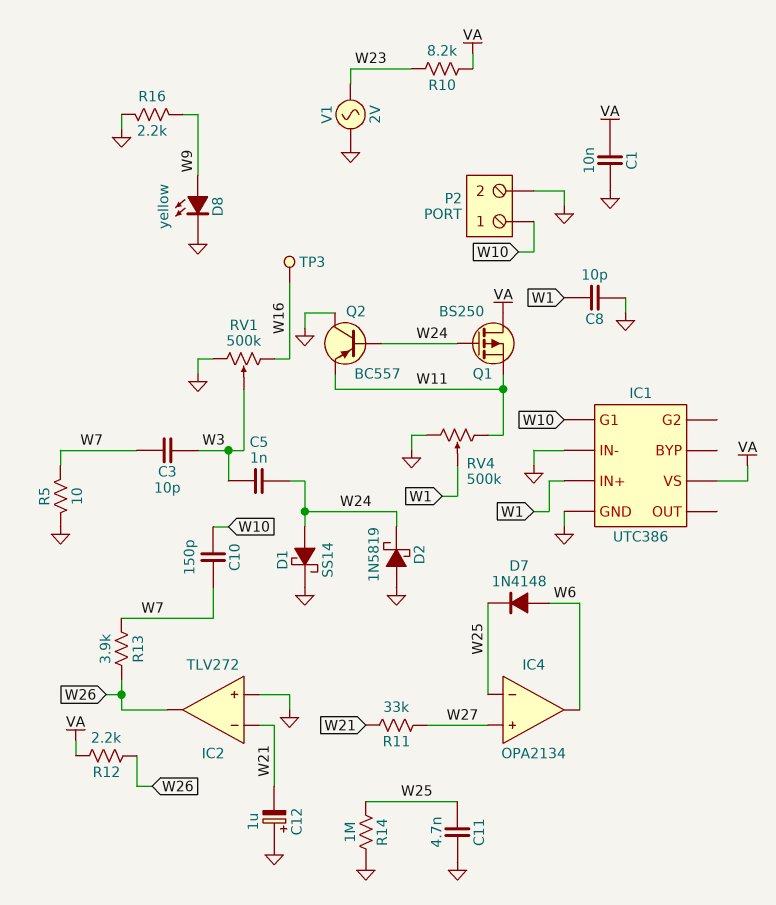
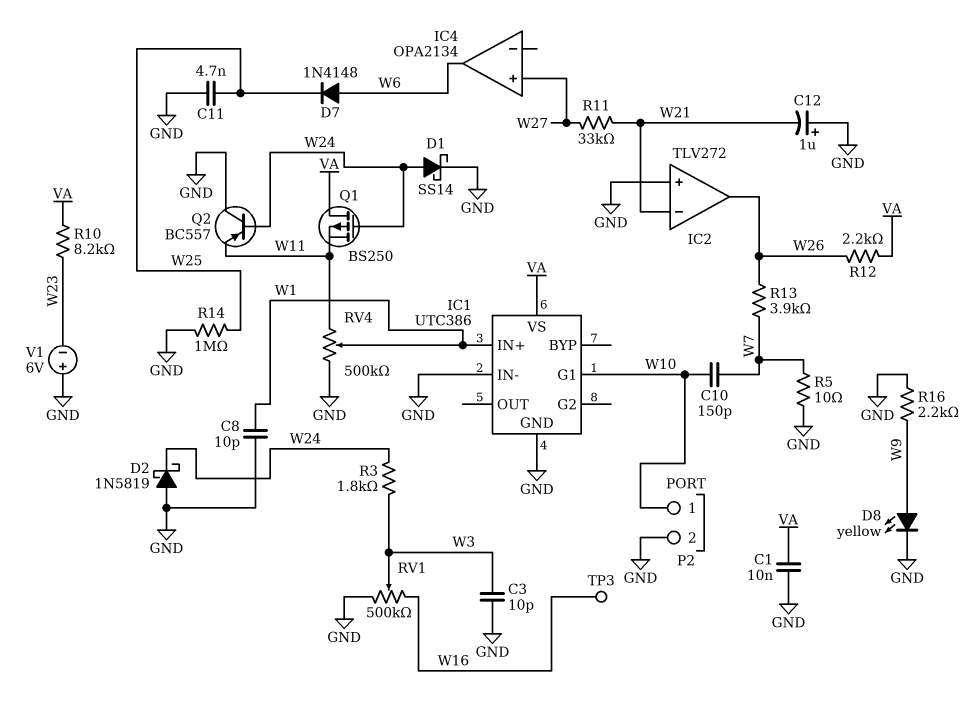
C3: 10pF (W3, W7) -> 10pF (GND, W3)
C5: 1nF (W3, W24) -> none
IC4 pin in-: W25 -> none
R3: none -> 1.8k (W3, W24)
V1: AC 2V (GND, W23) -> 6V (plus GND, minus W23)

